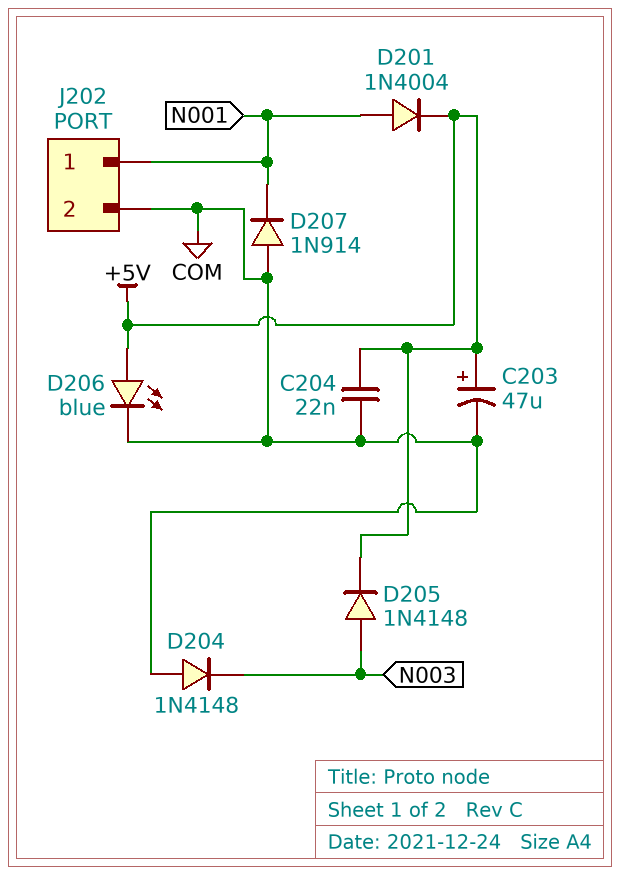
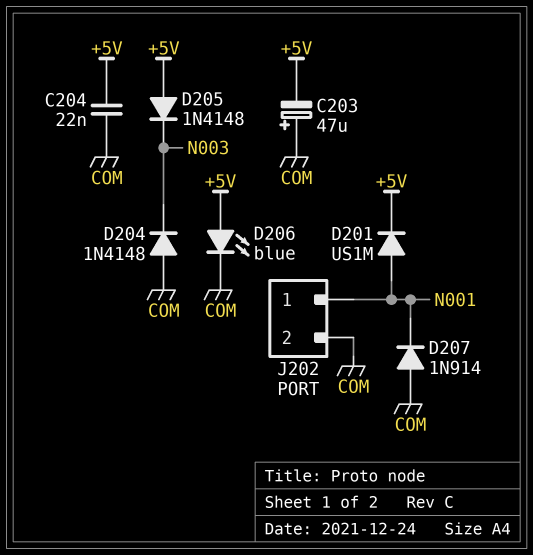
C203: 47uF (plus +5V, minus COM) -> 47uF (plus COM, minus +5V)
D201: diode 1N4004 (A N001, K +5V) -> diode US1M (A N001, K +5V)
D205: diode 1N4148 (A N003, K +5V) -> diode 1N4148 (A +5V, K N003)

